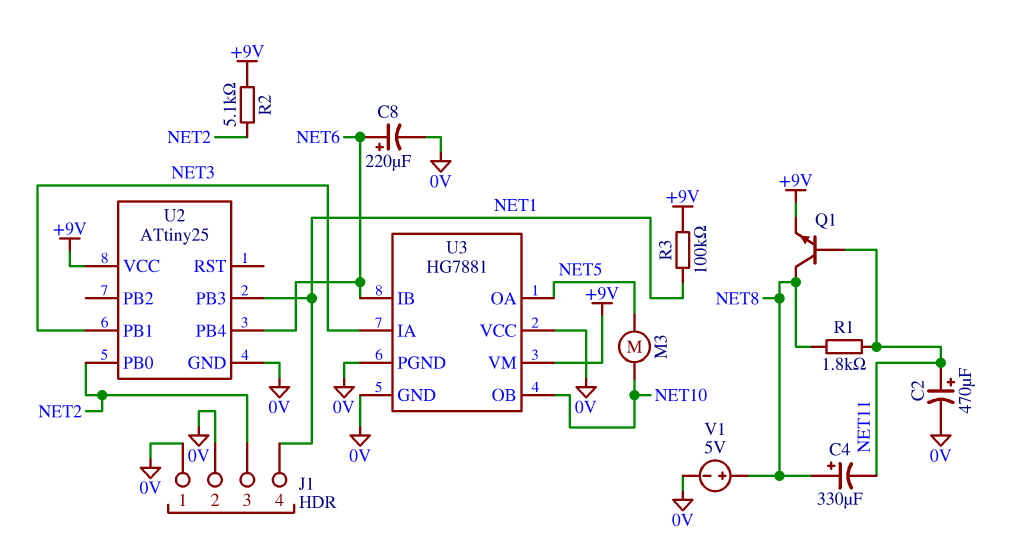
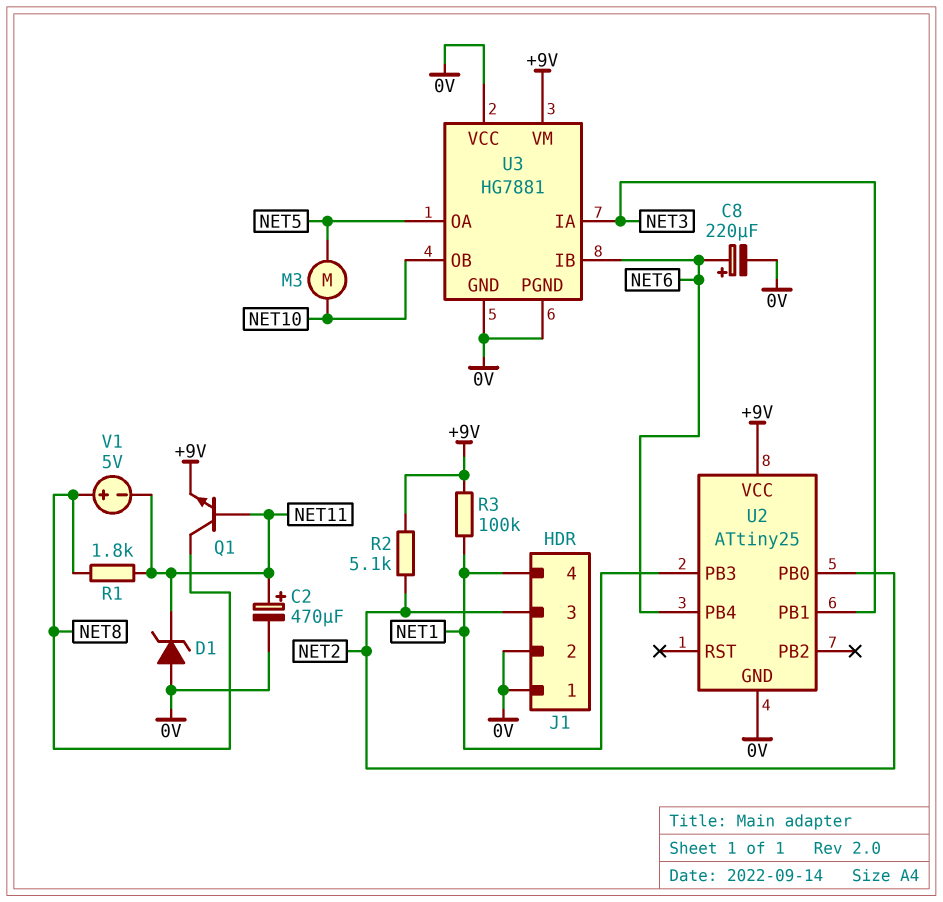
C4: 330uF (plus NET8, minus NET11) -> none
D1: none -> zener (A 0V, K NET11)
V1: 5V (plus NET8, minus 0V) -> 5V (plus NET8, minus NET11)

